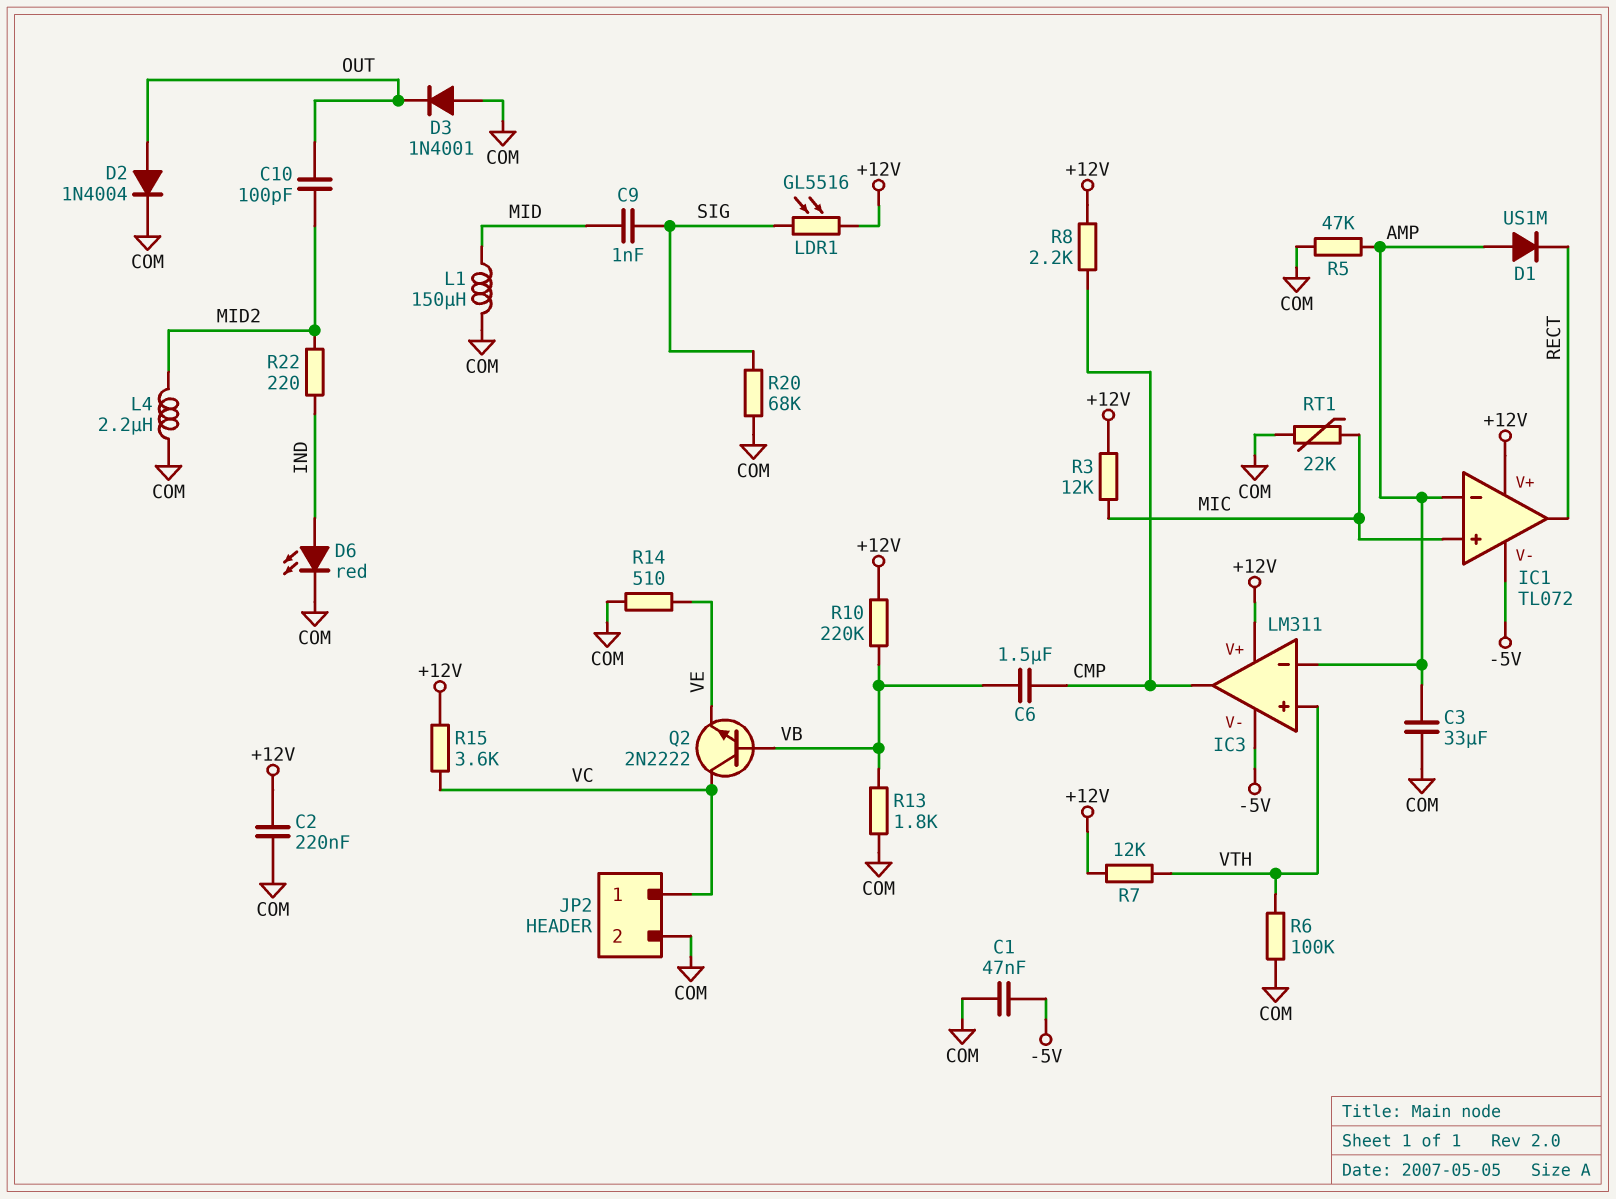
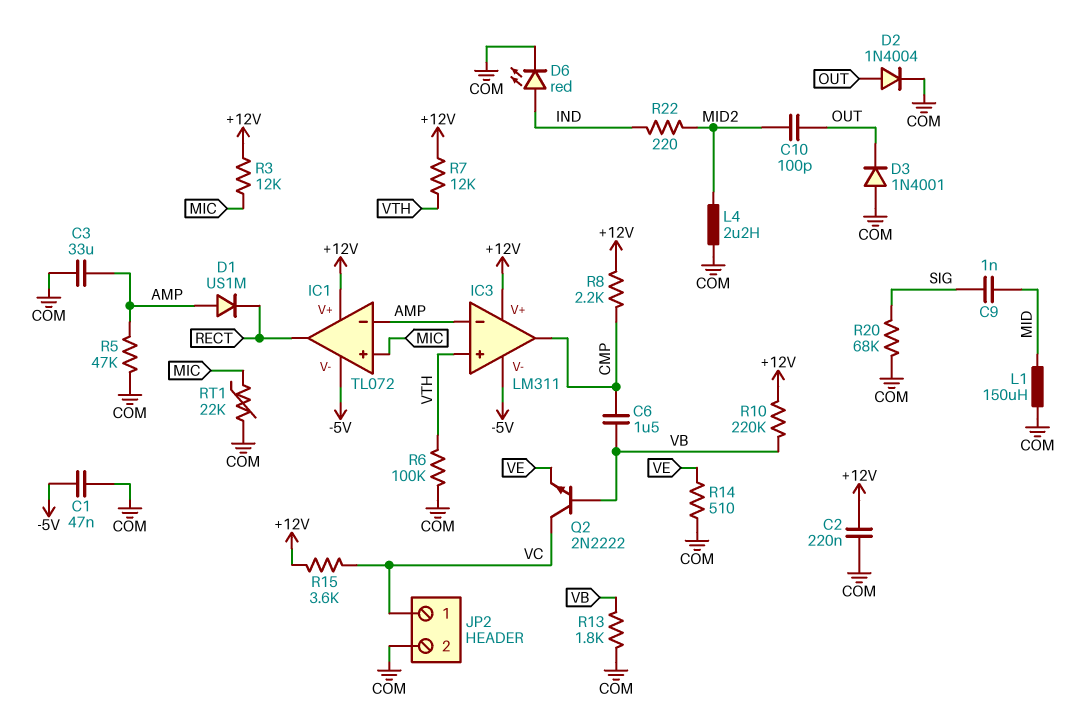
LDR1: GL5516 (+12V, SIG) -> none

